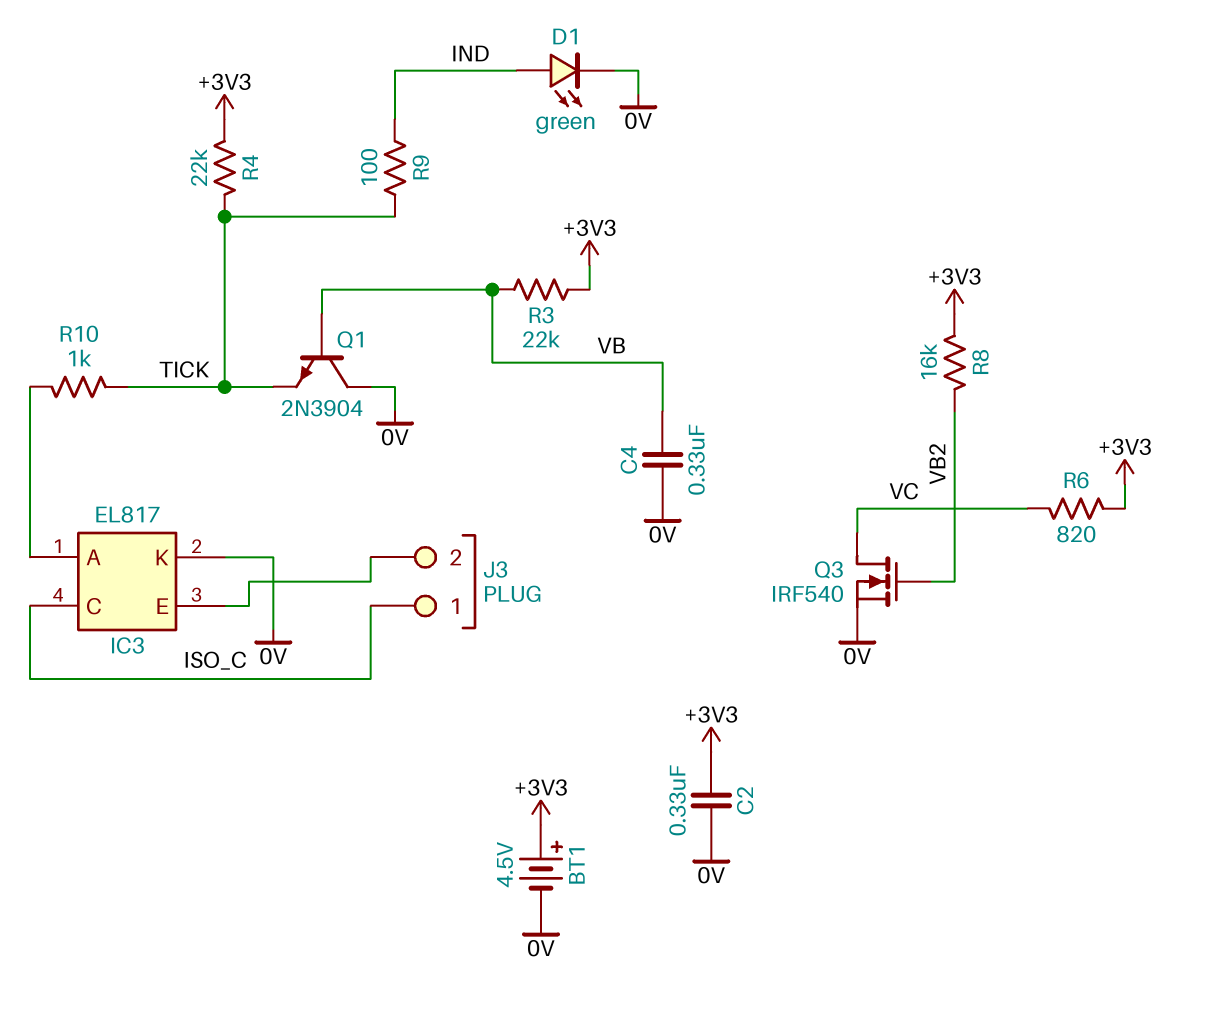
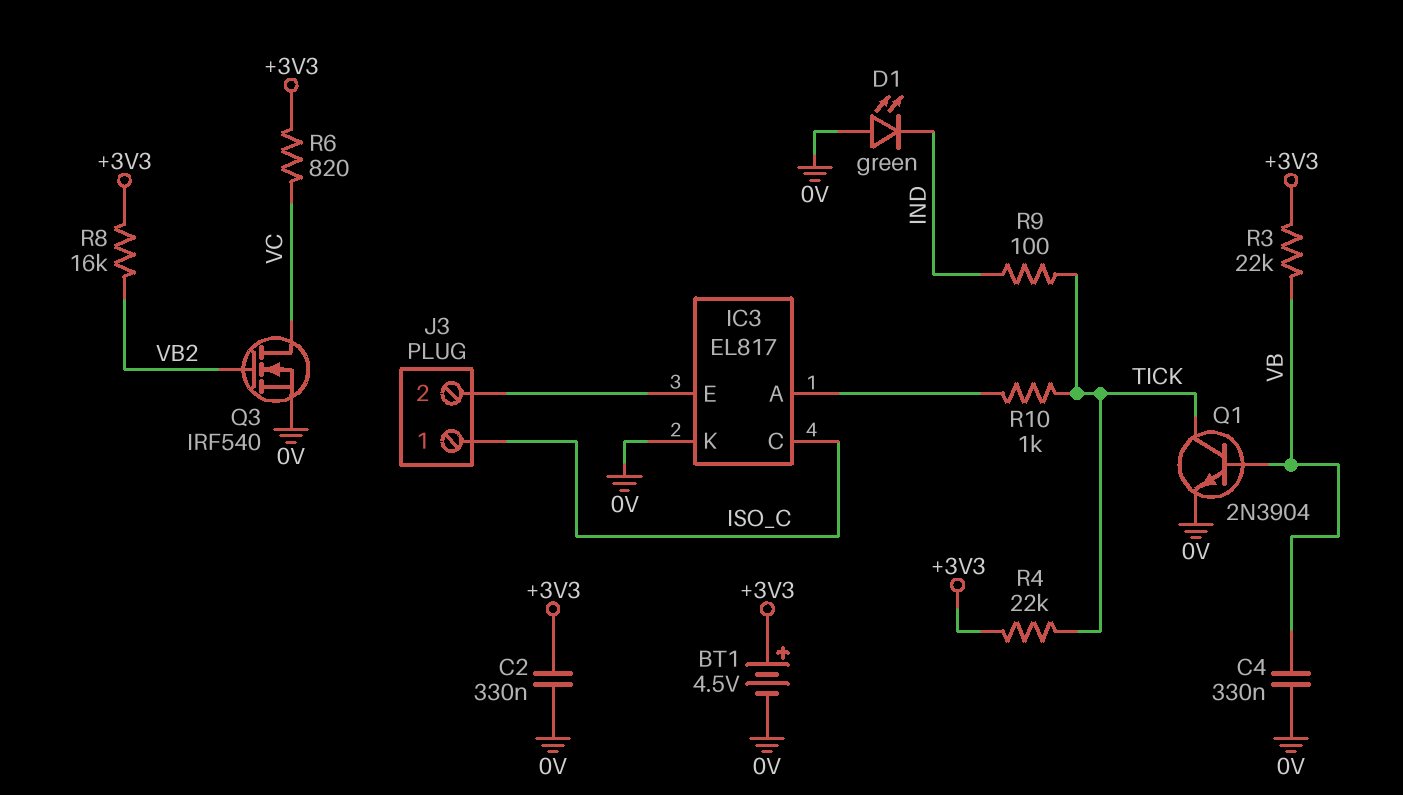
D1: LED green (A IND, K 0V) -> LED green (A 0V, K IND)
Q1: NPN 2N3904 (B VB, C 0V, E TICK) -> NPN 2N3904 (B VB, C TICK, E 0V)

